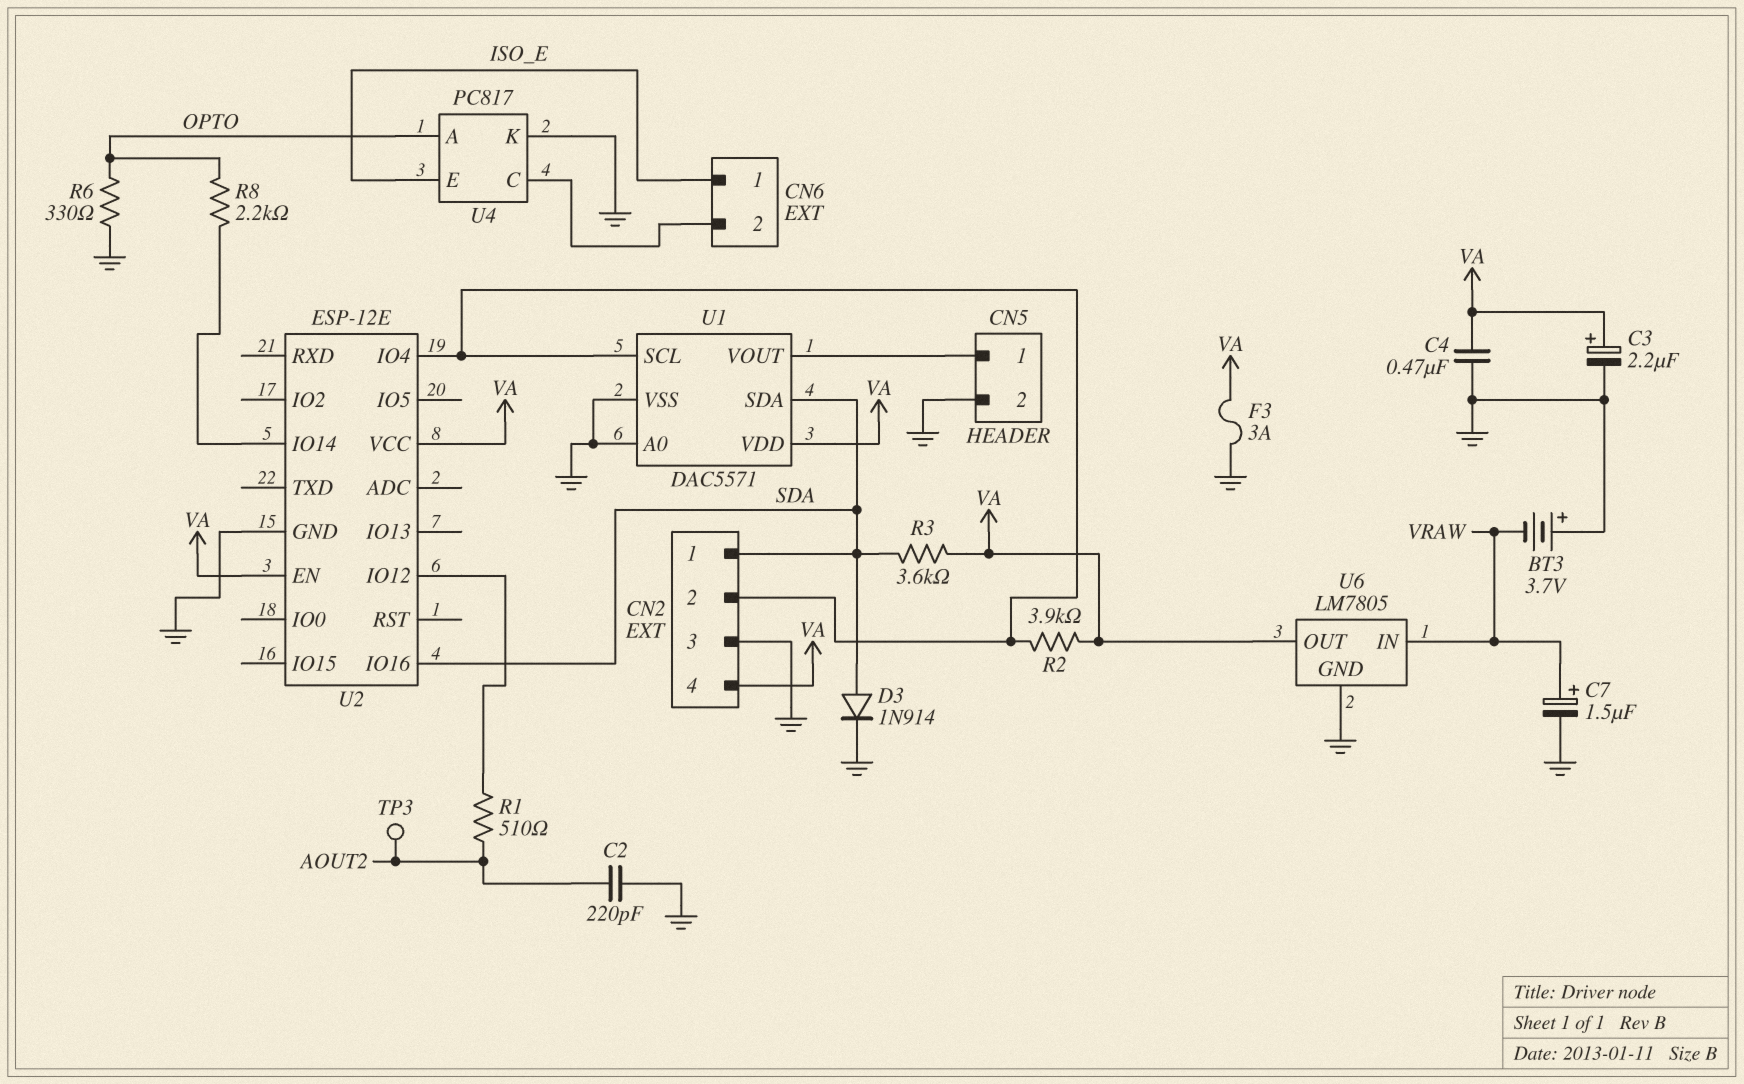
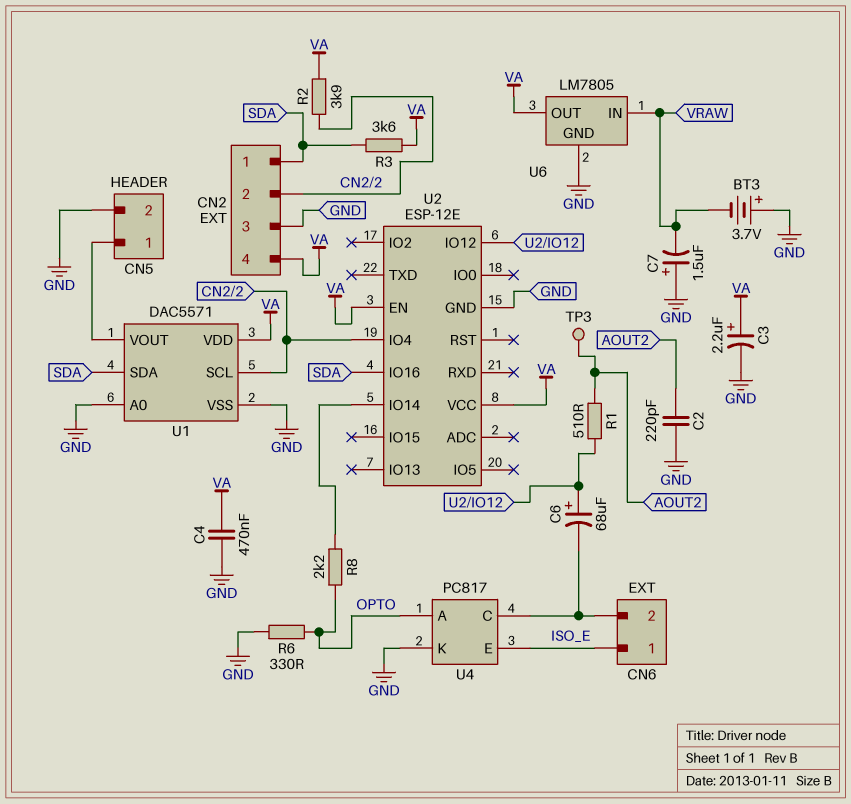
C6: none -> 68uF (plus U2/IO12, minus CN6/2)
C7: 1.5uF (plus VRAW, minus GND) -> 1.5uF (plus GND, minus VRAW)
D3: diode 1N914 (A SDA, K GND) -> none
F3: 3A (GND, VA) -> none

